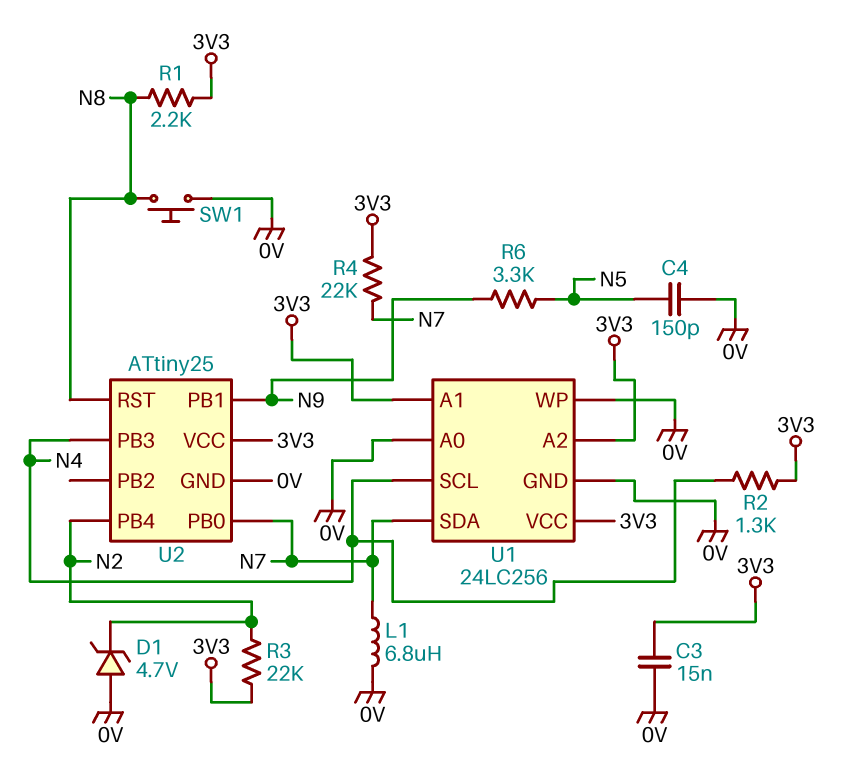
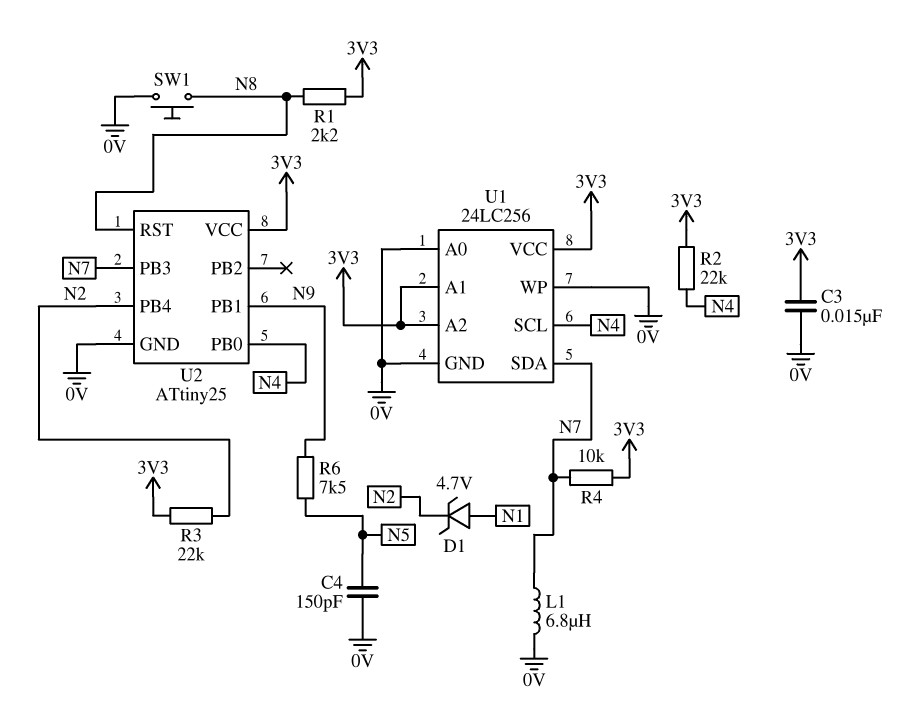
D1: zener 4.7V (A 0V, K N2) -> zener 4.7V (A N1, K N2)
R2: 1.3k (3V3, N4) -> 22k (3V3, N4)
R4: 22k (3V3, N7) -> 10k (3V3, N7)
R6: 3.3k (N5, N9) -> 7.5k (N5, N9)
U2 pin PB0: N7 -> N4
U2 pin PB3: N4 -> N7

